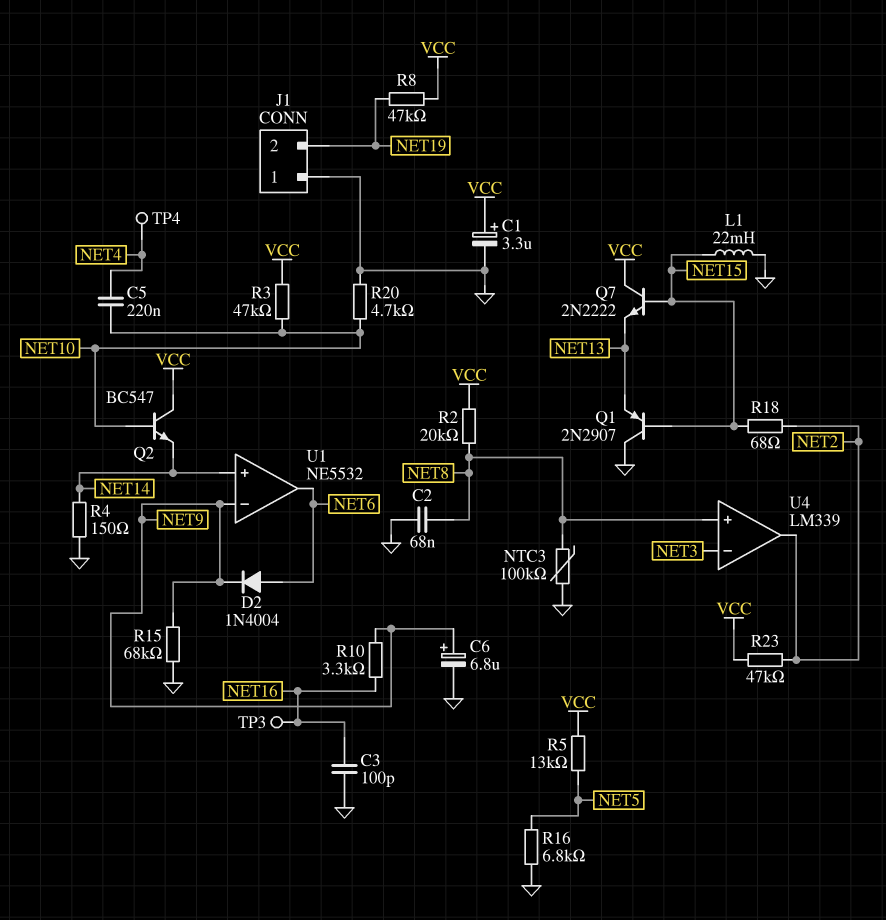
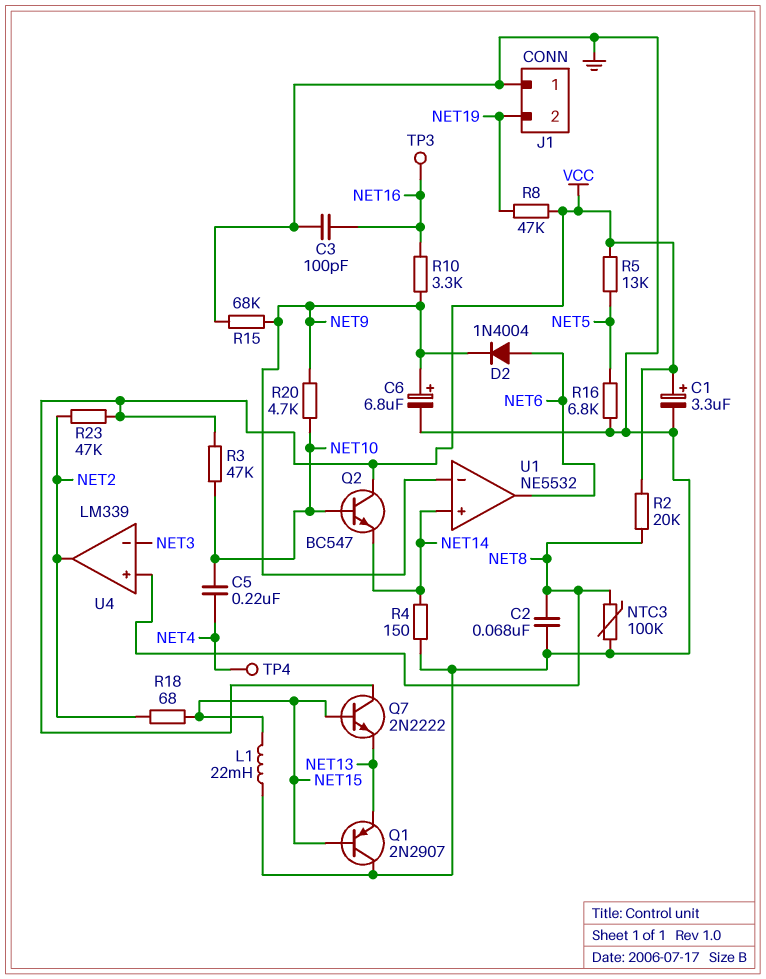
R20: 4.7k (GND, NET10) -> 4.7k (NET9, NET10)

